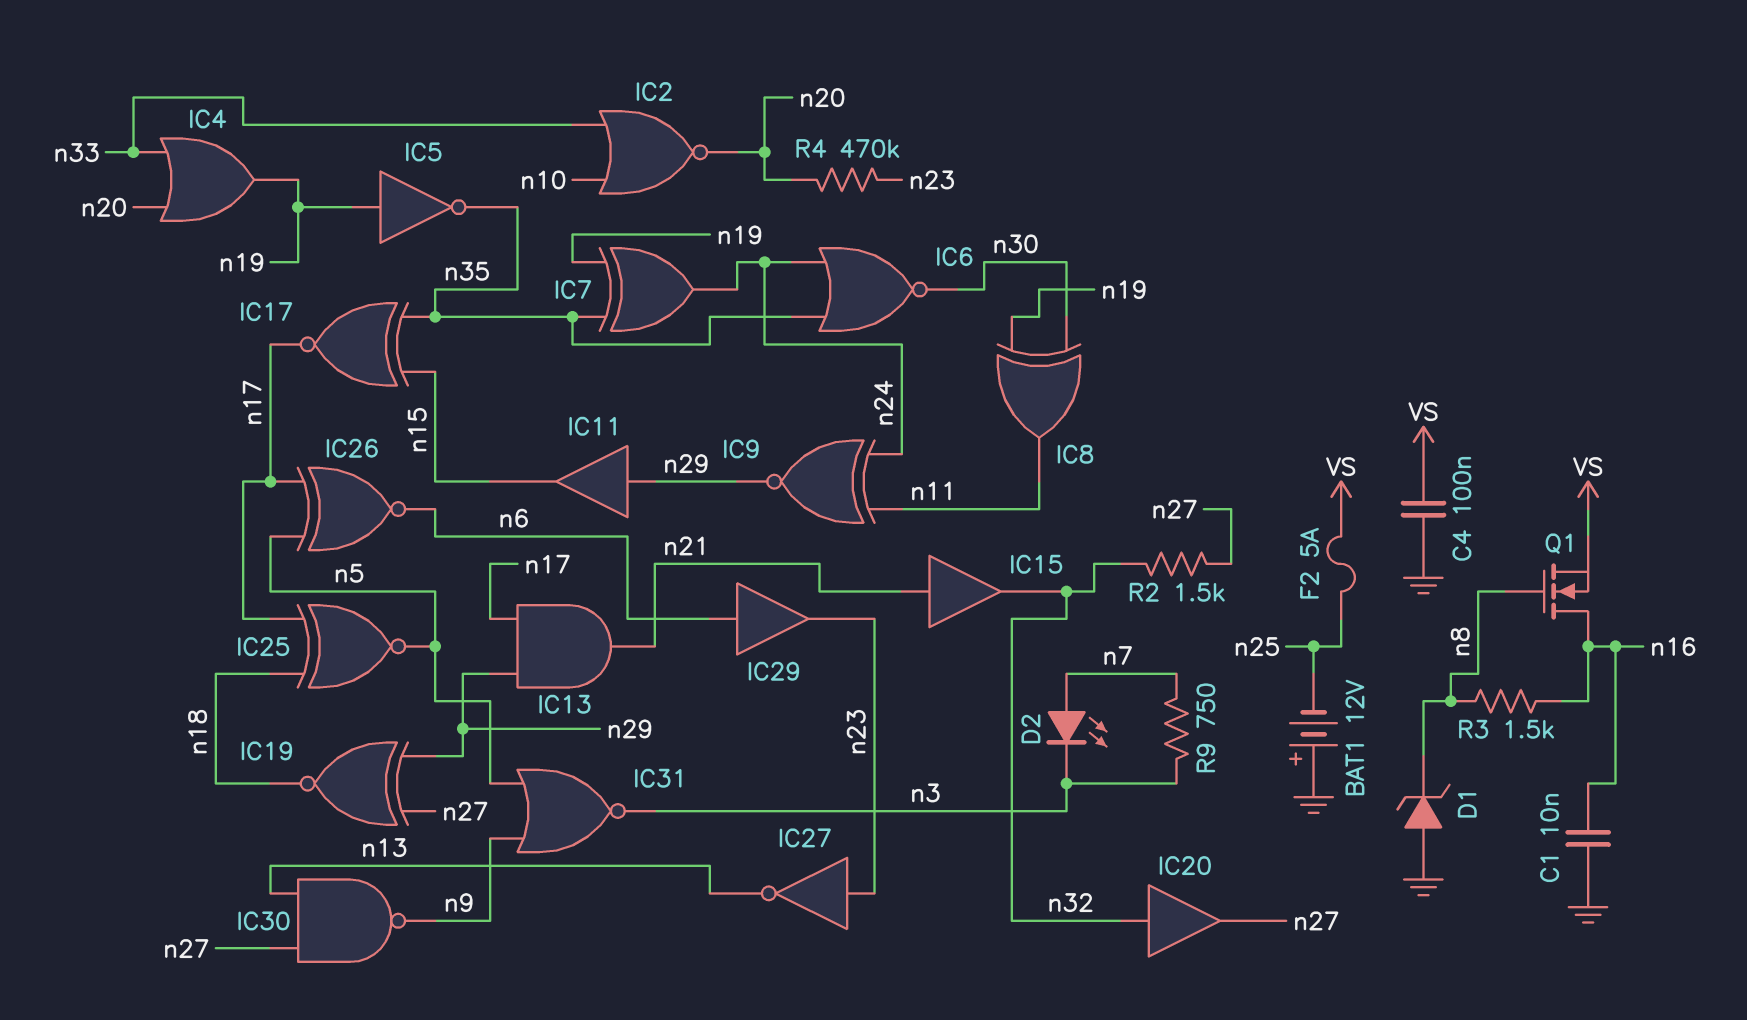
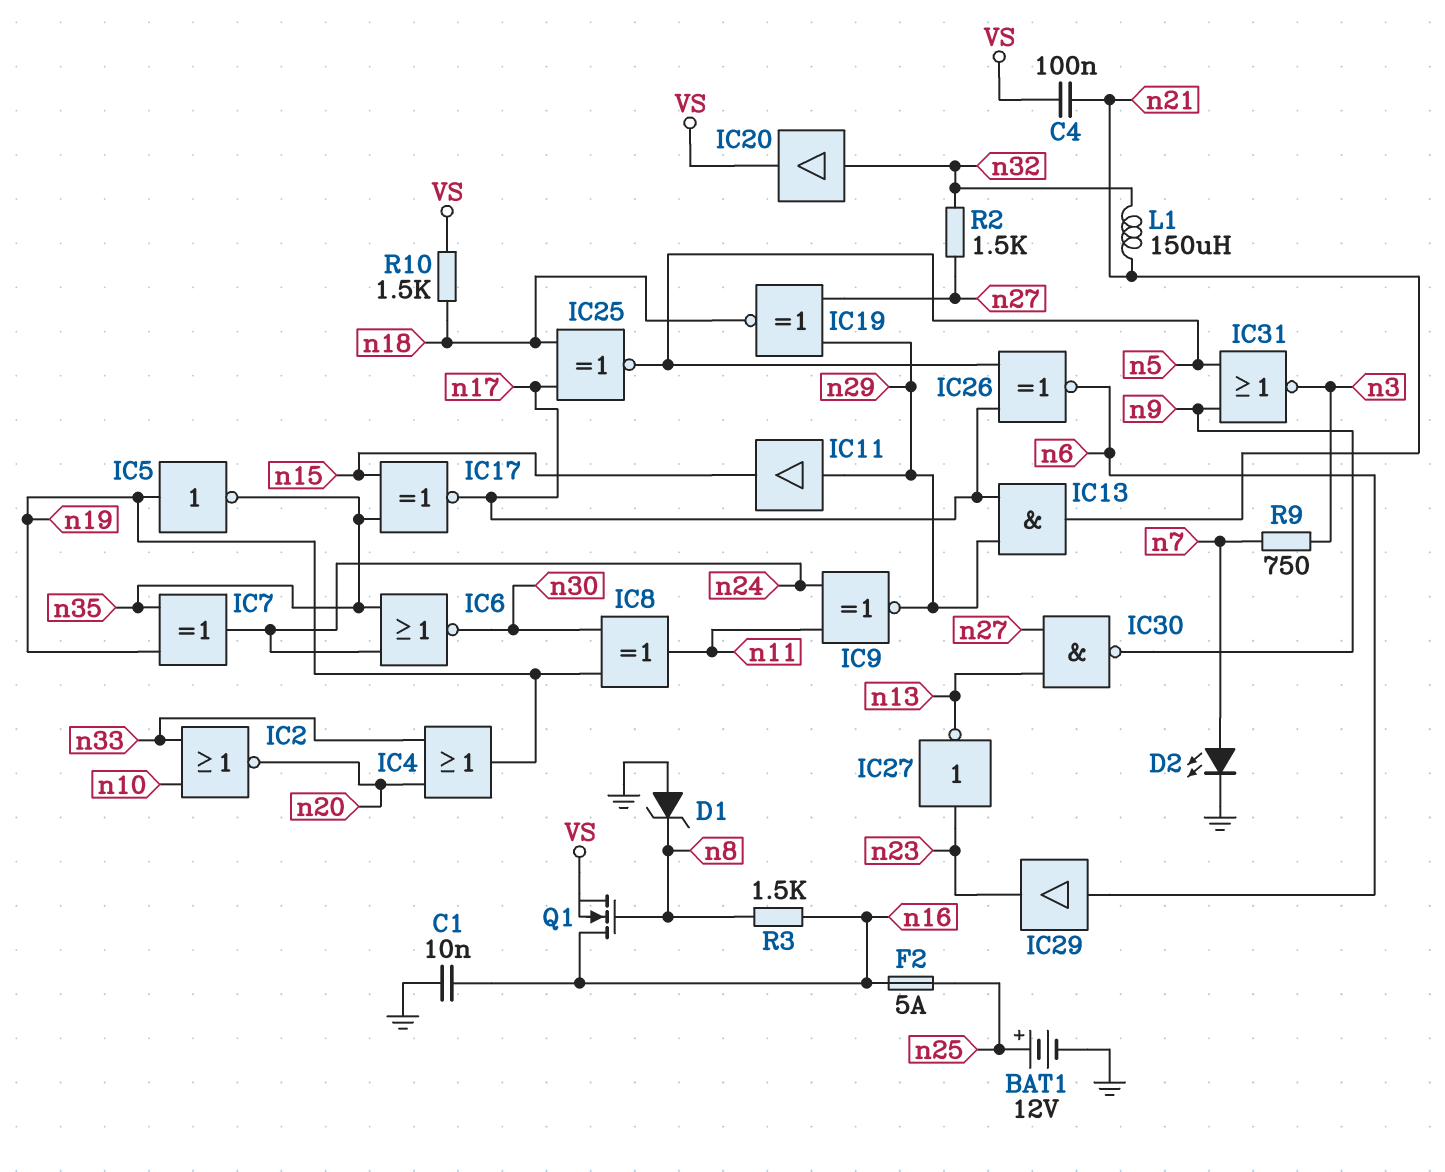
BAT1: 12V (plus GND, minus n25) -> 12V (plus n25, minus GND)
C4: 100nF (GND, VS) -> 100nF (VS, n21)
D2: LED (A n7, K n3) -> LED (A n7, K GND)
F2: 5A (VS, n25) -> 5A (n16, n25)
IC15: buffer (in n21, out n32) -> none
IC20: buffer (in n32, out n27) -> buffer (in n32, out VS)
L1: none -> 150uH (n21, n32)
R4: 470k (n20, n23) -> none
R10: none -> 1.5k (VS, n18)

